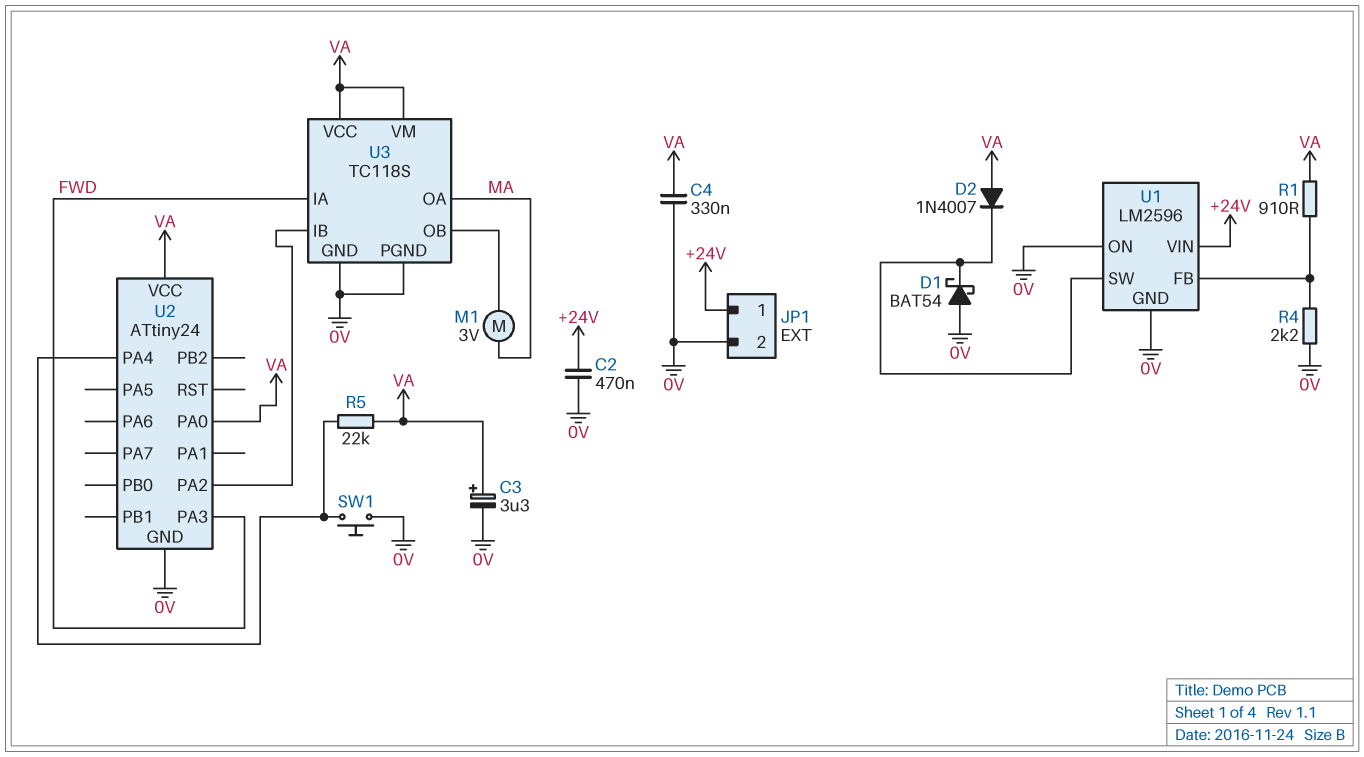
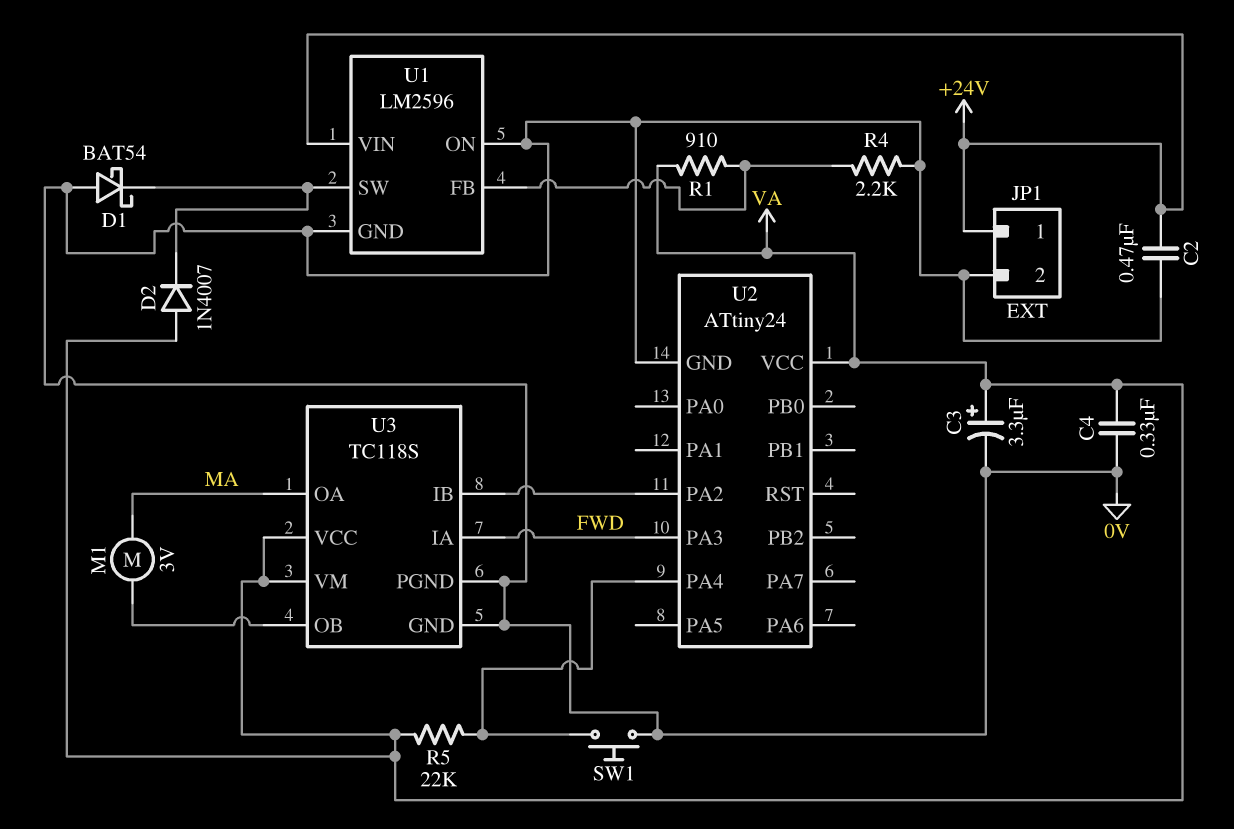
U2 pin PA0: VA -> none

